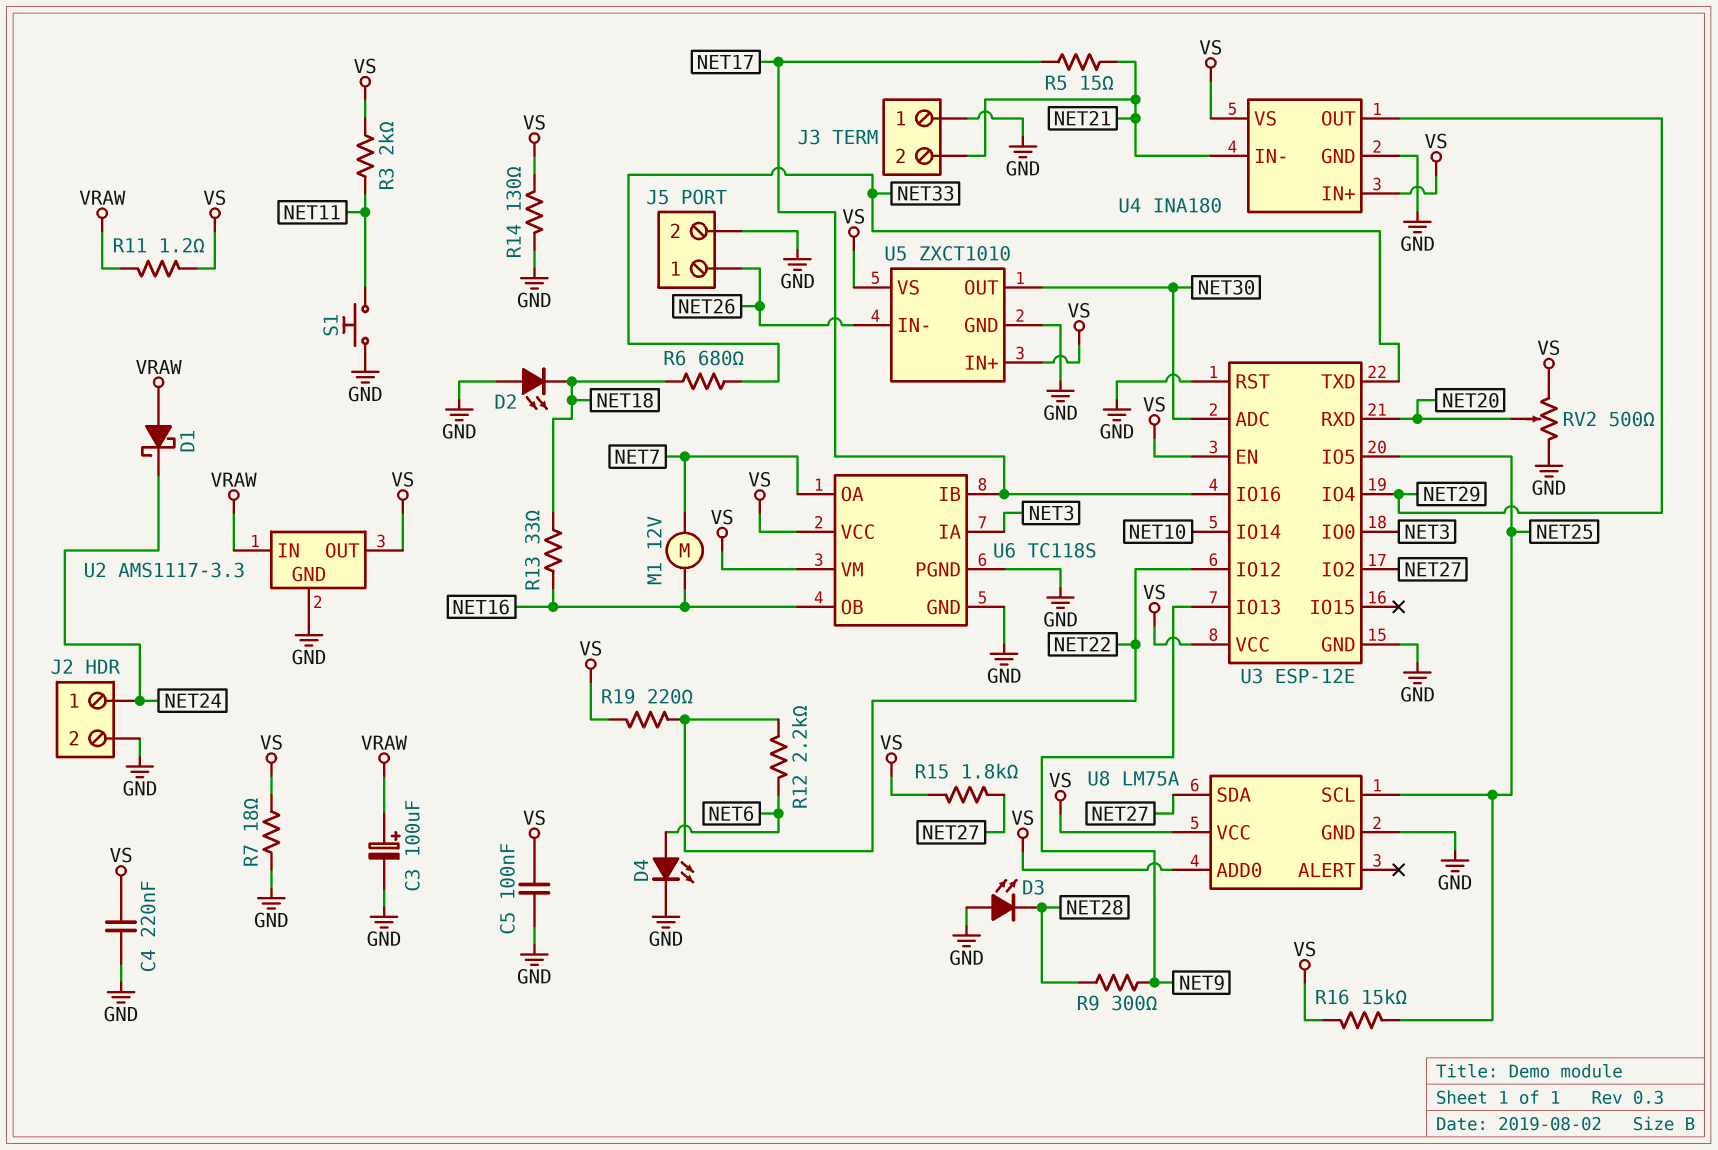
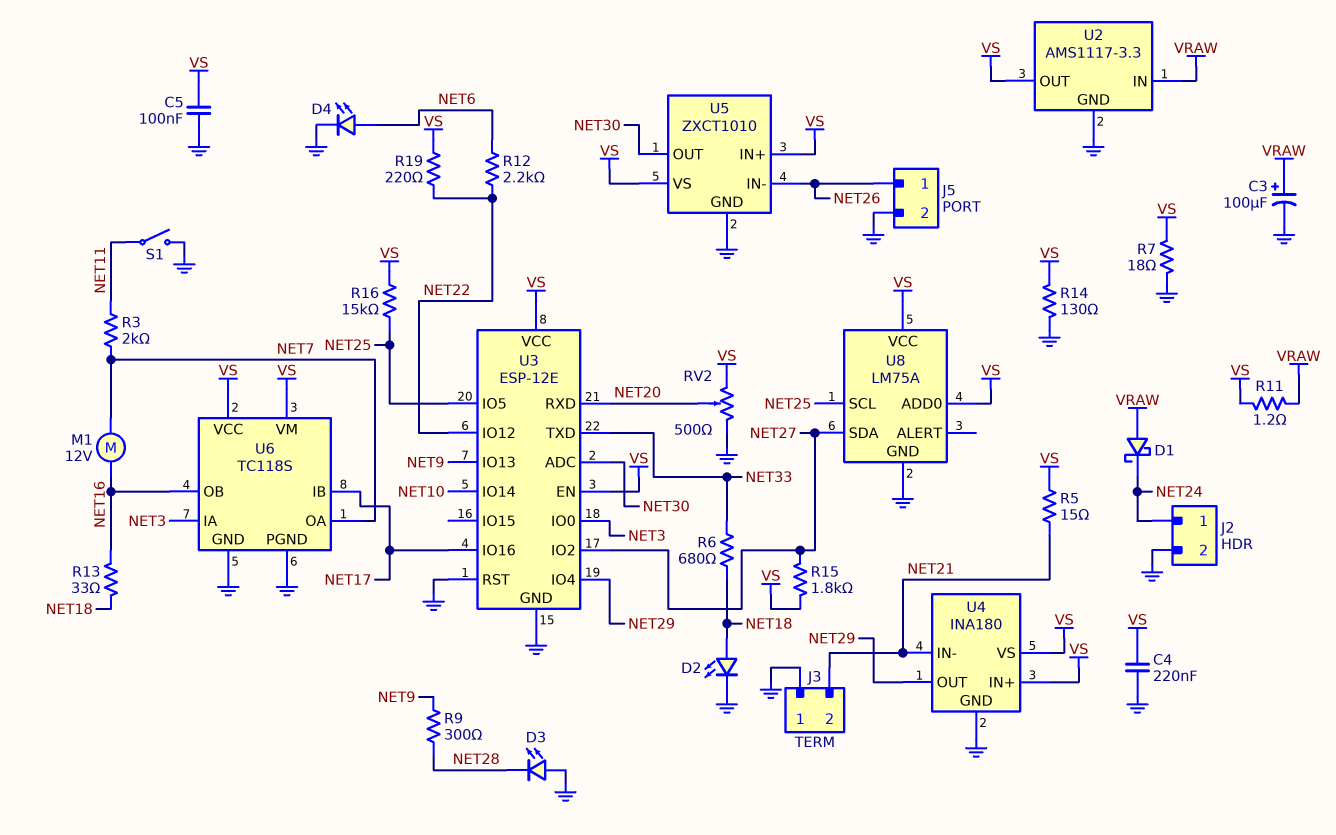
D2: LED (A GND, K NET18) -> LED (A NET18, K GND)
R3: 2k (NET11, VS) -> 2k (NET7, NET11)
R5: 15 (NET17, NET21) -> 15 (NET21, VS)
S1: button (GND, NET11) -> switch (GND, NET11)

